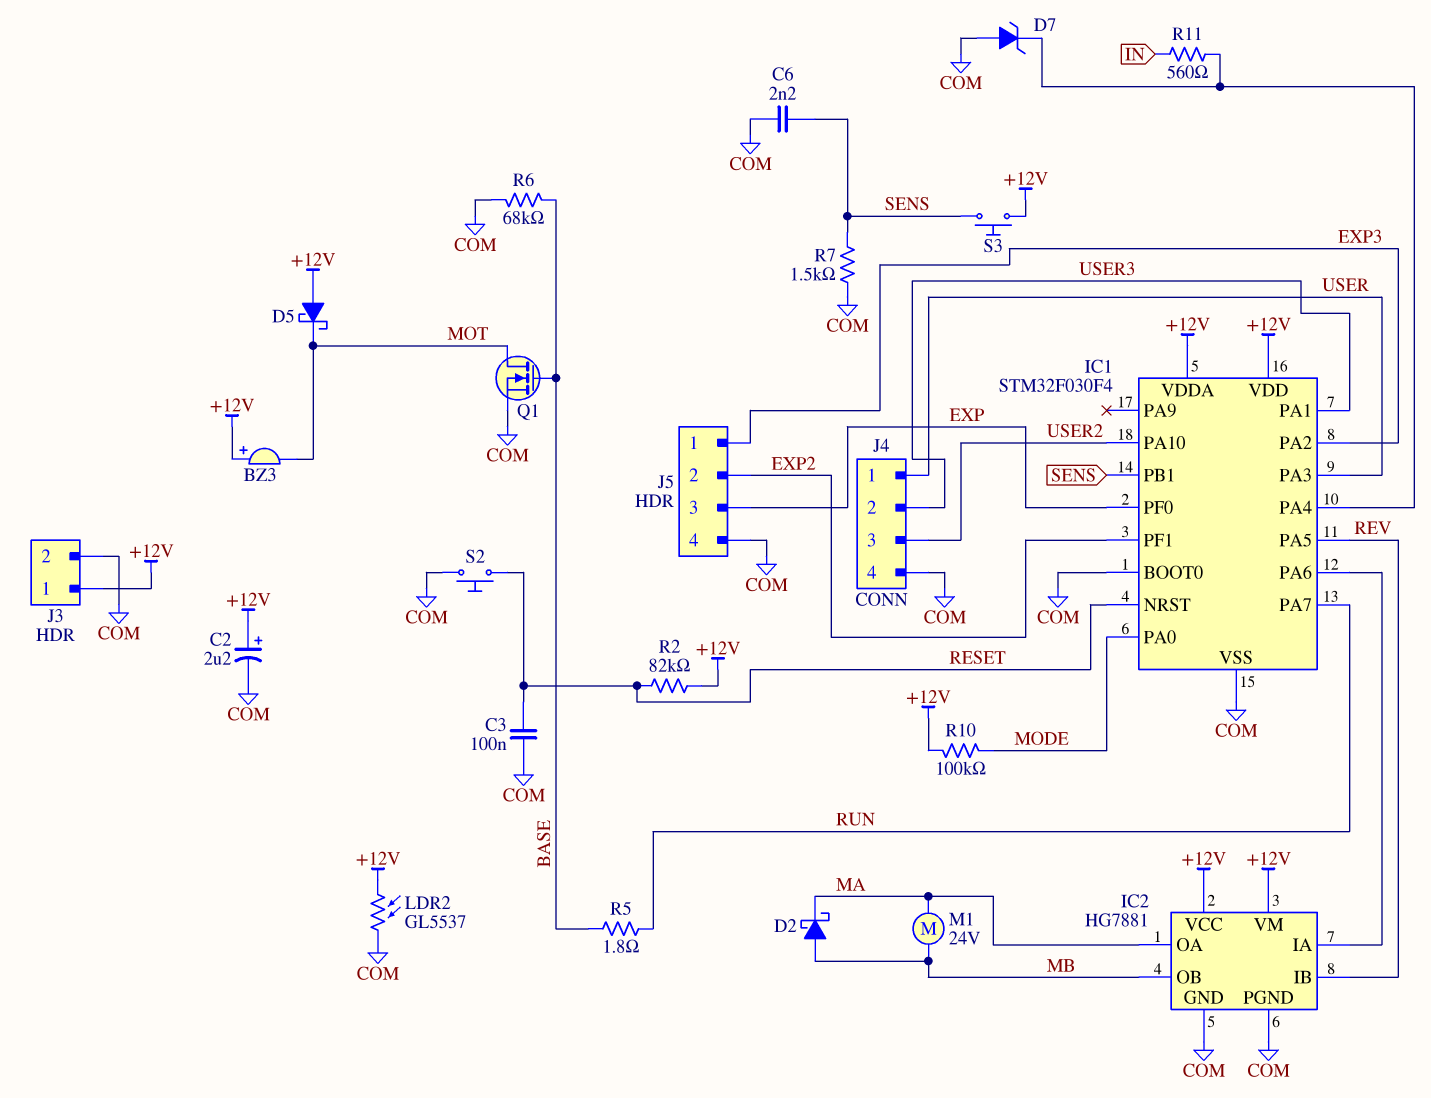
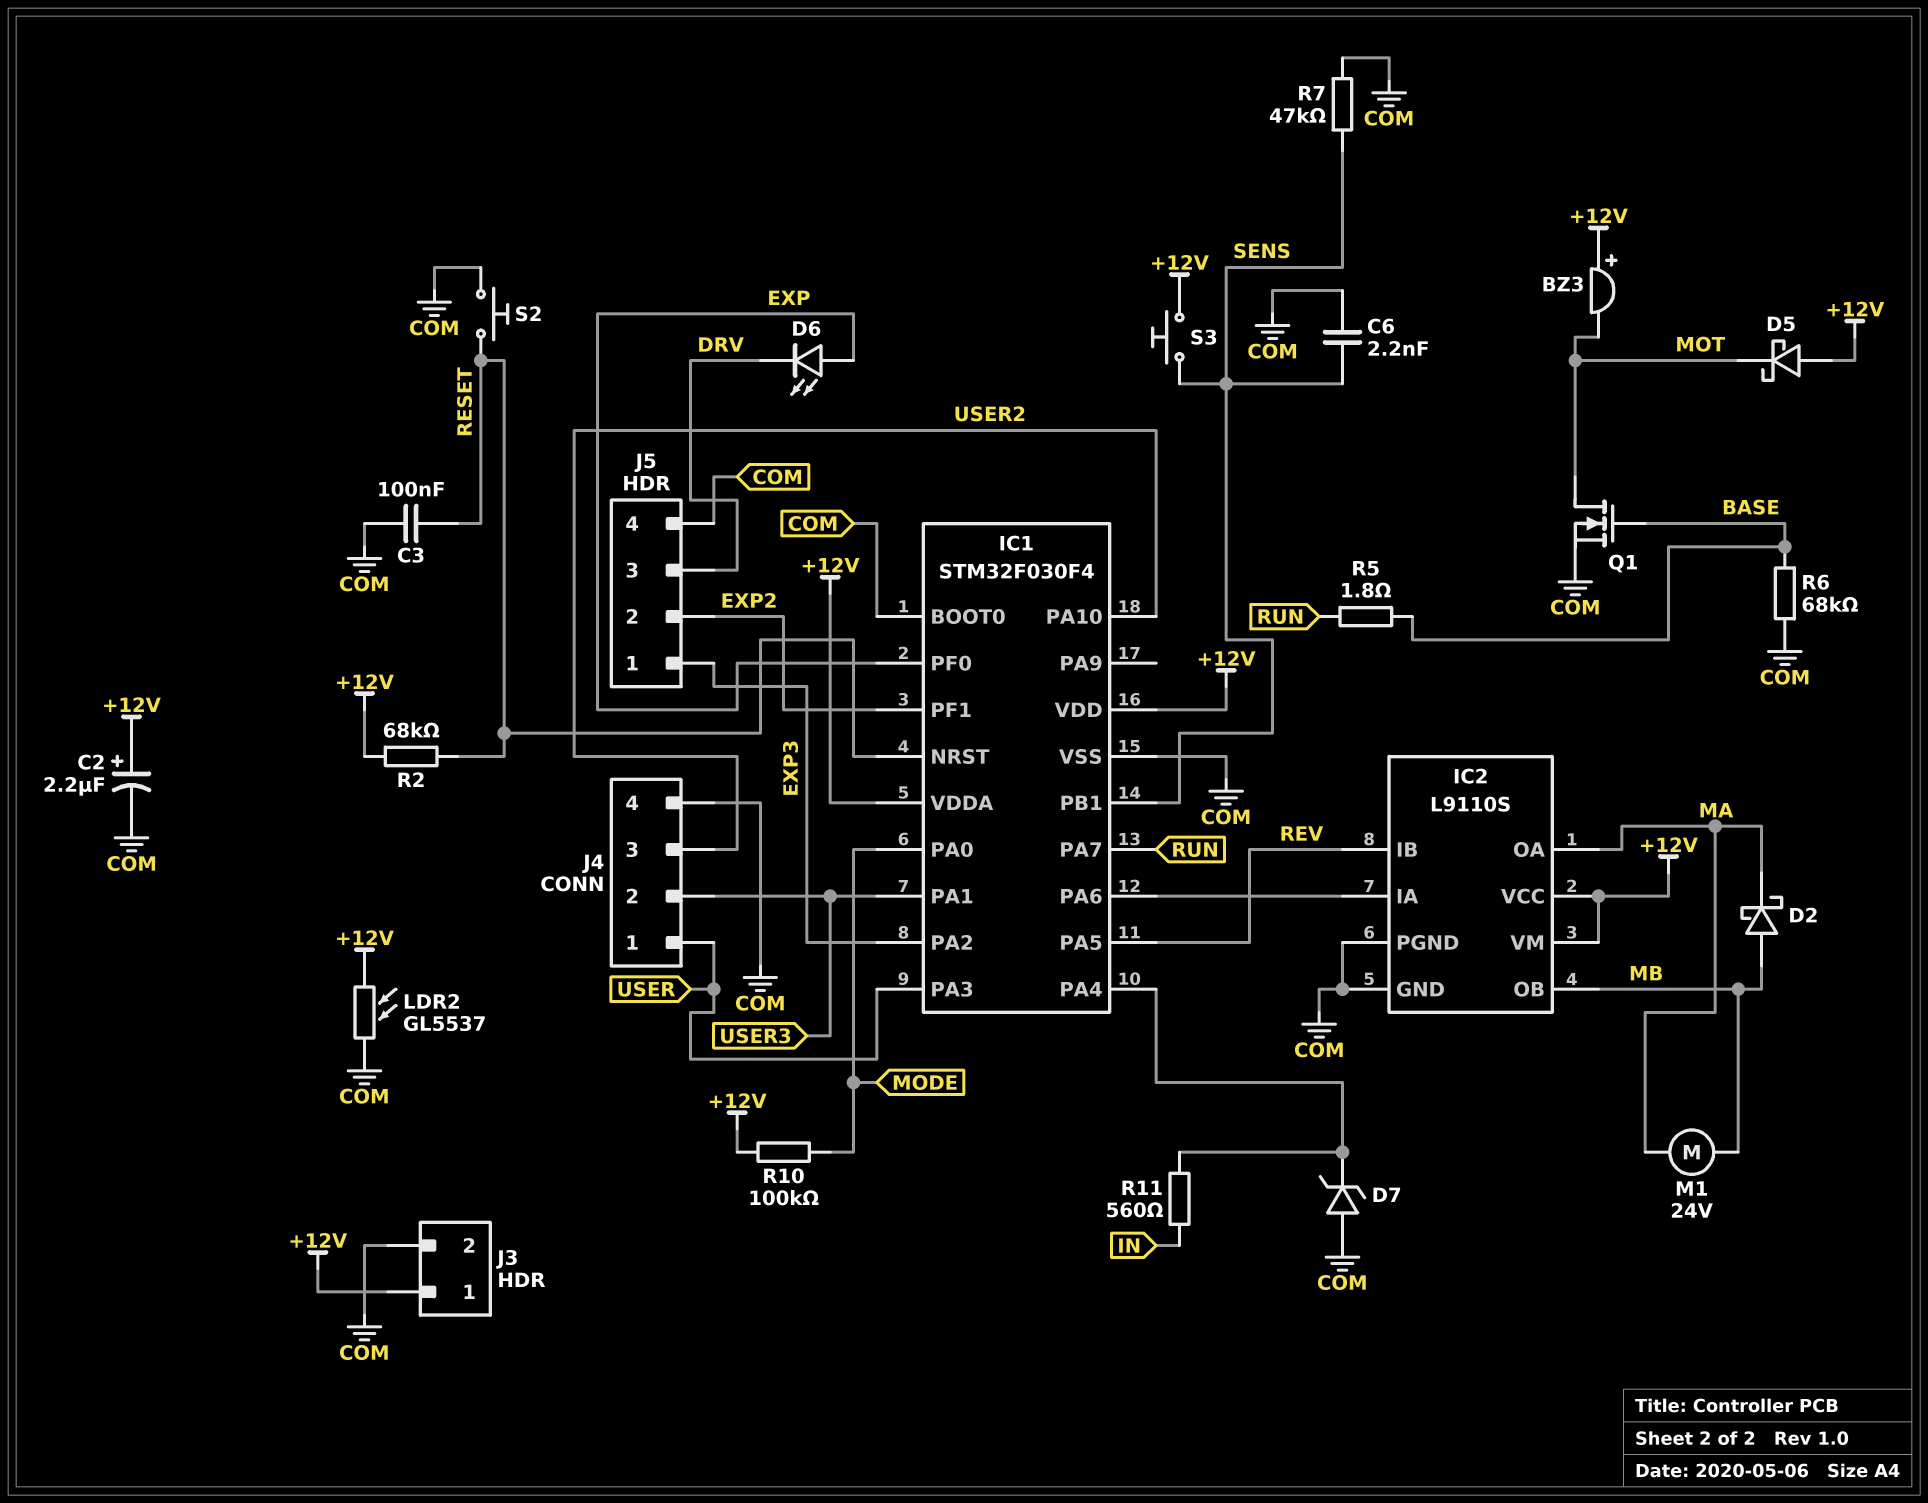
D6: none -> LED (A EXP, K DRV)
IC2: HG7881 -> L9110S
J5 pin 3: EXP -> DRV
R2: 82k (+12V, RESET) -> 68k (+12V, RESET)
R7: 1.5k (COM, SENS) -> 47k (COM, SENS)

